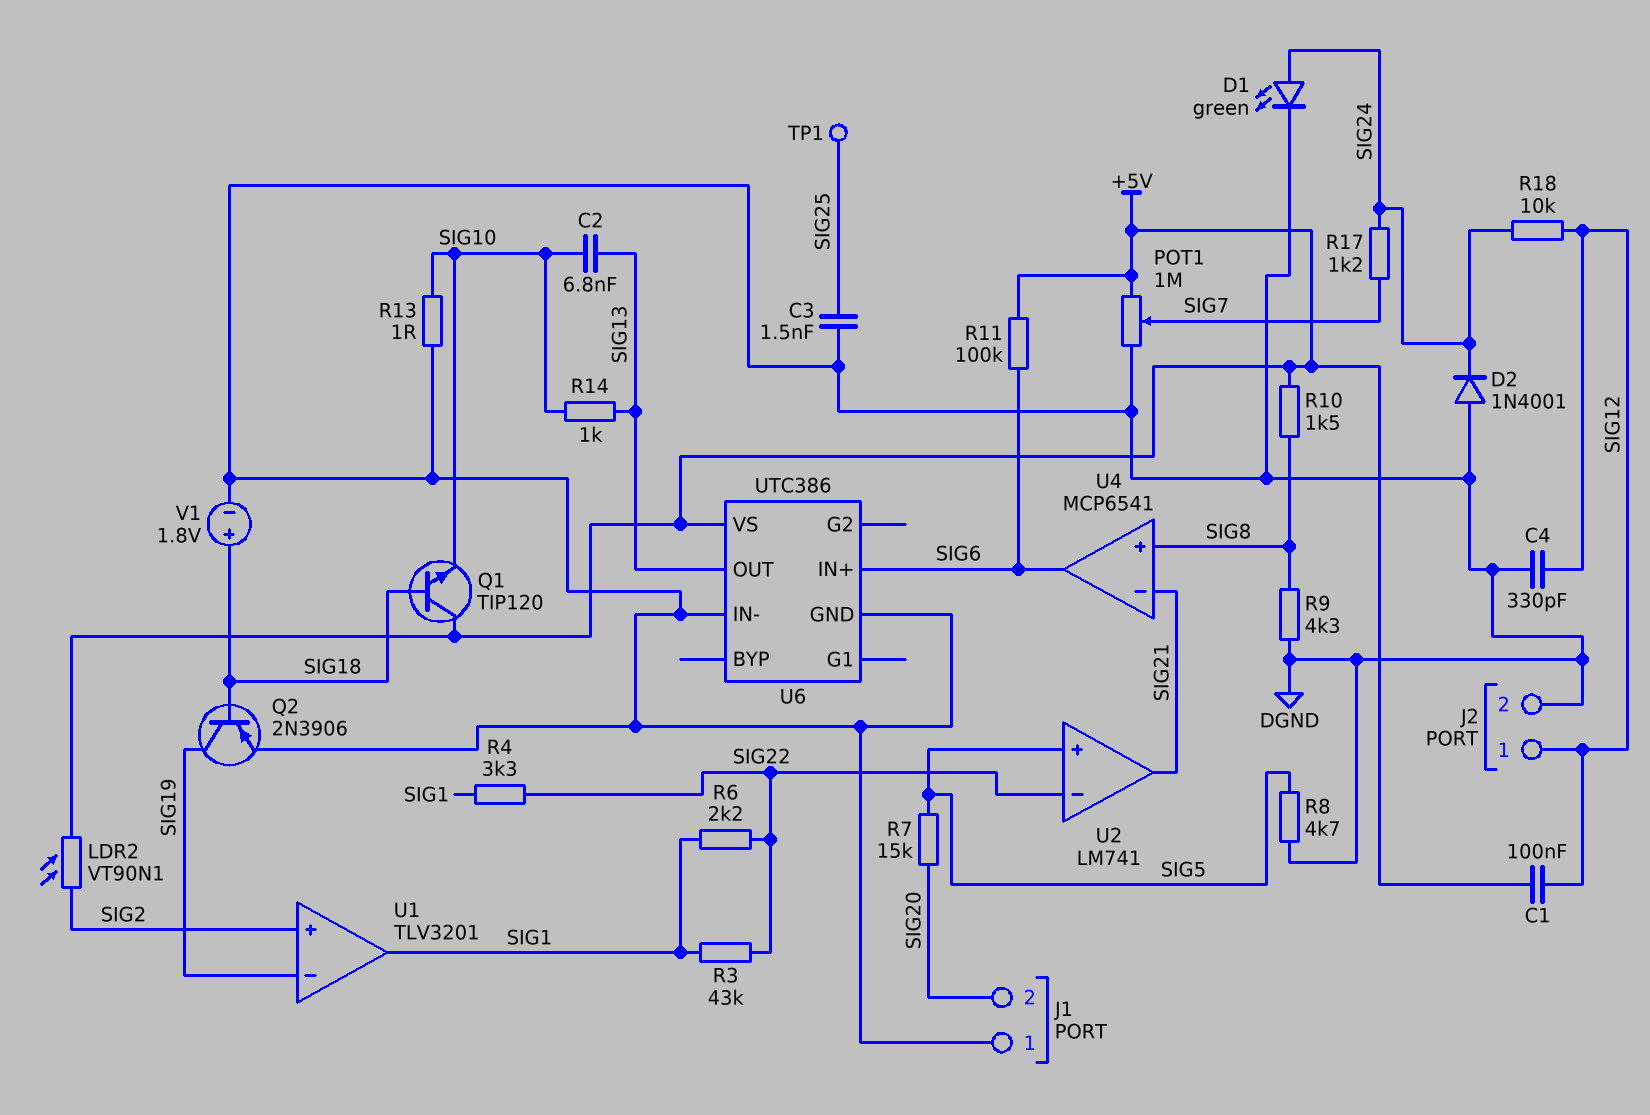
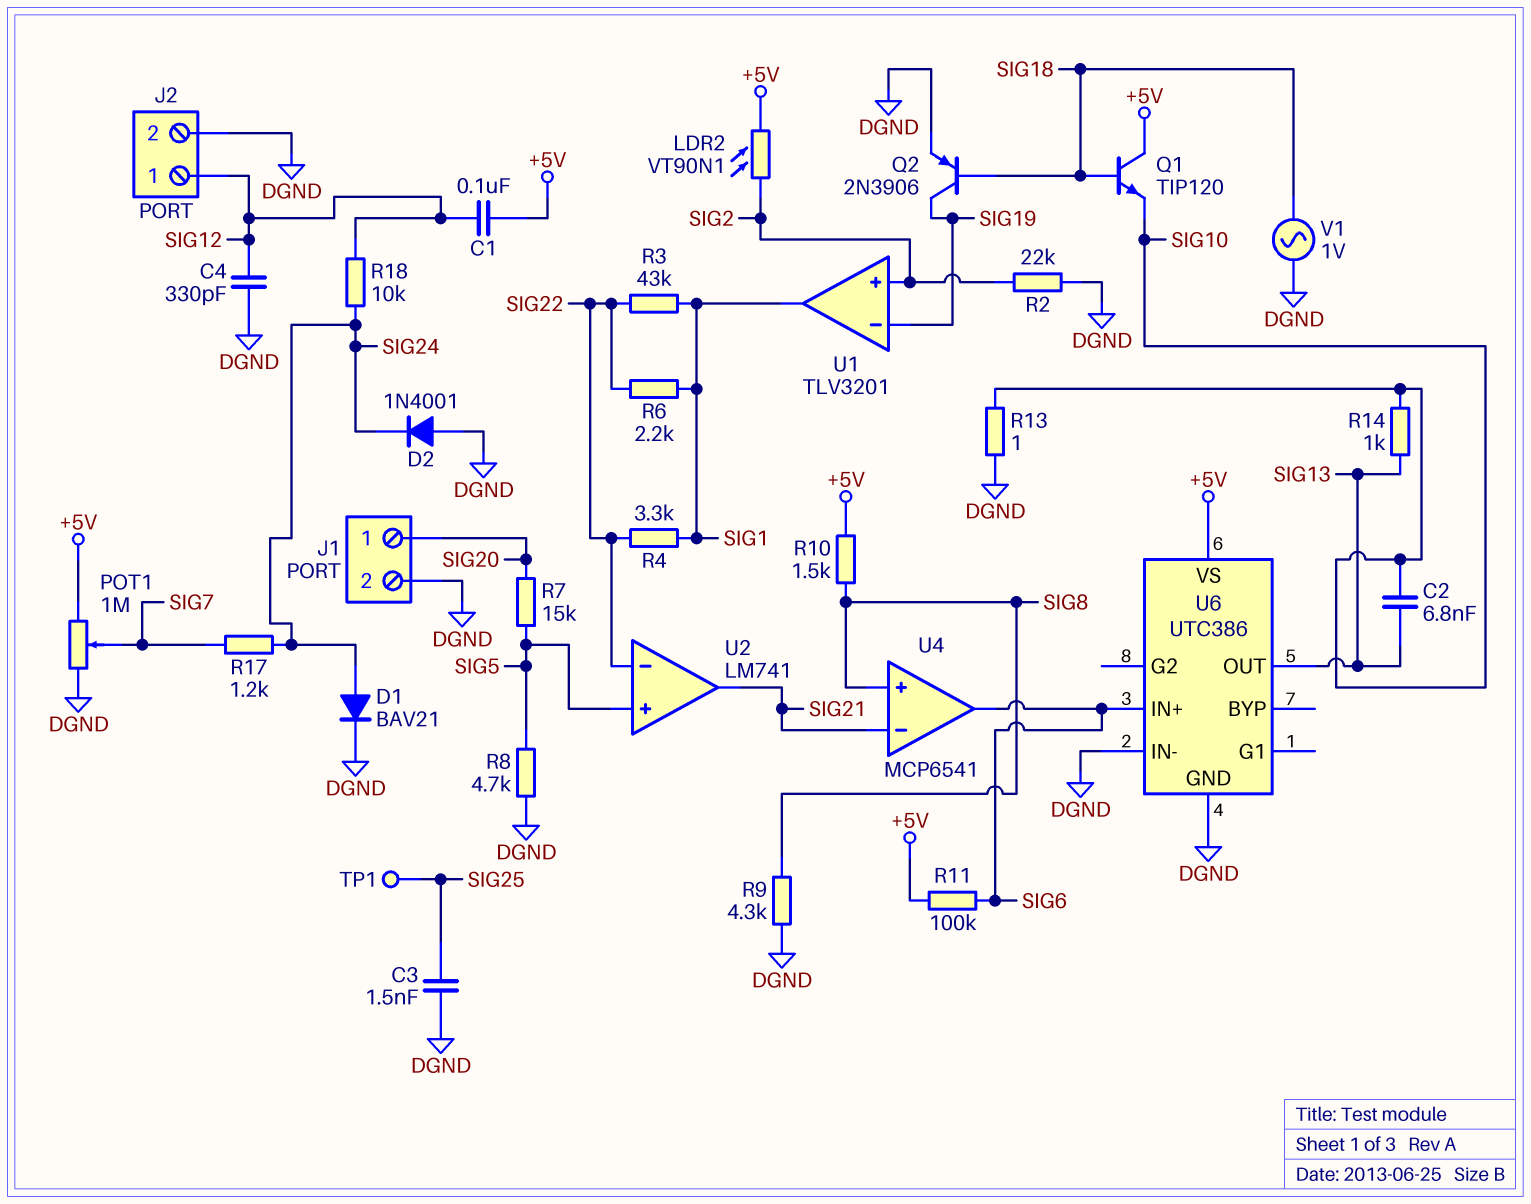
D1: LED green (A SIG24, K DGND) -> diode BAV21 (A SIG24, K DGND)
J1 pin 1: DGND -> SIG20
J1 pin 2: SIG20 -> DGND
R2: none -> 22k (DGND, SIG2)
V1: 1.8V (plus SIG18, minus DGND) -> AC 1V (DGND, SIG18)

